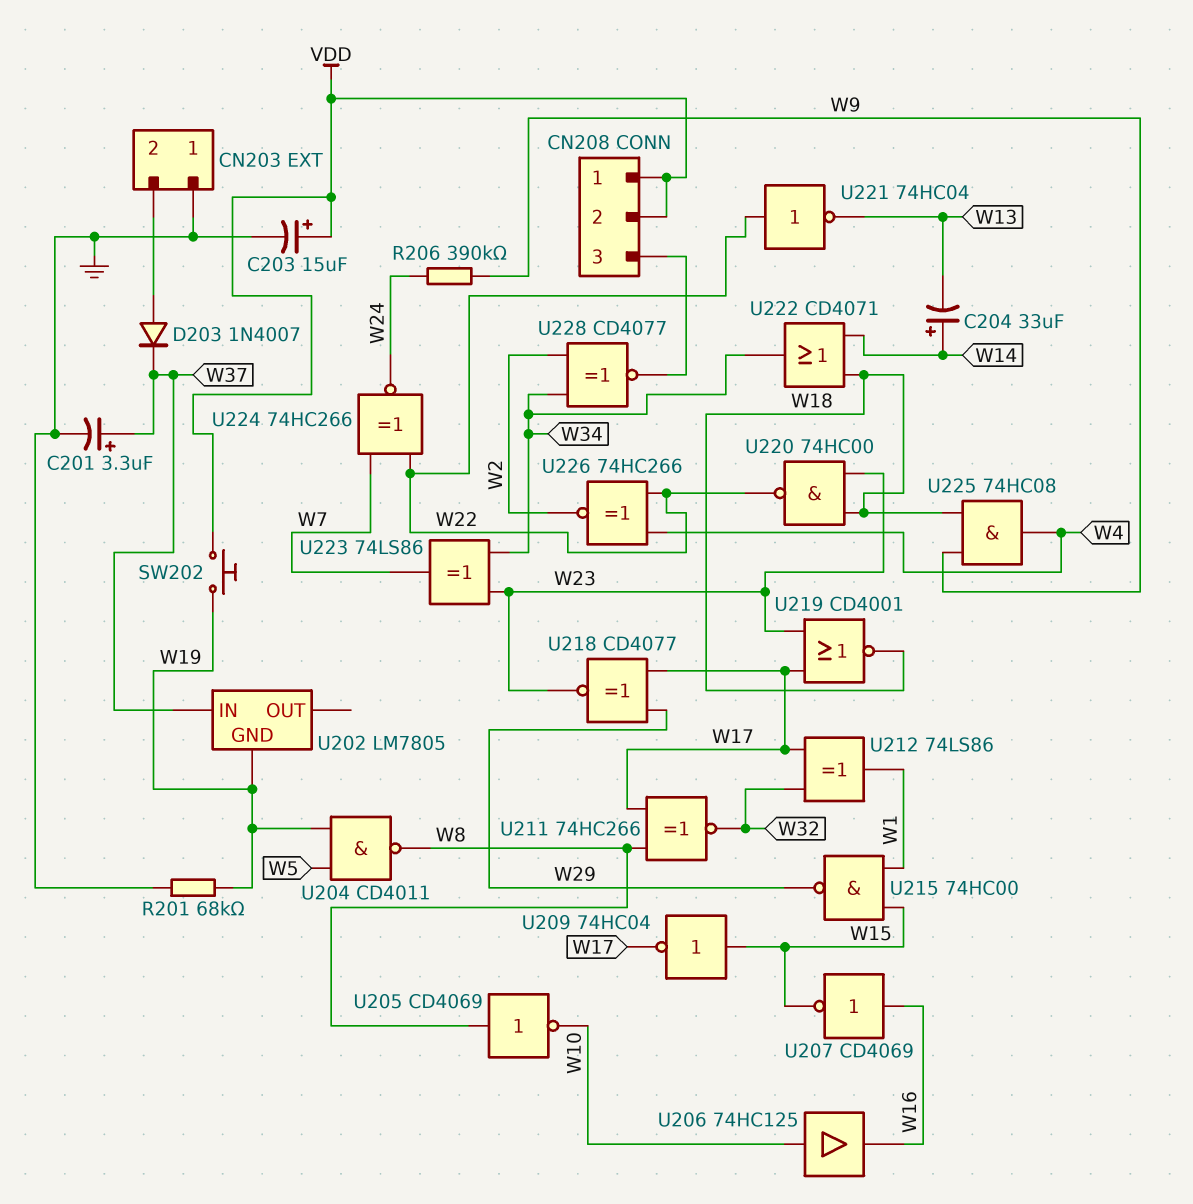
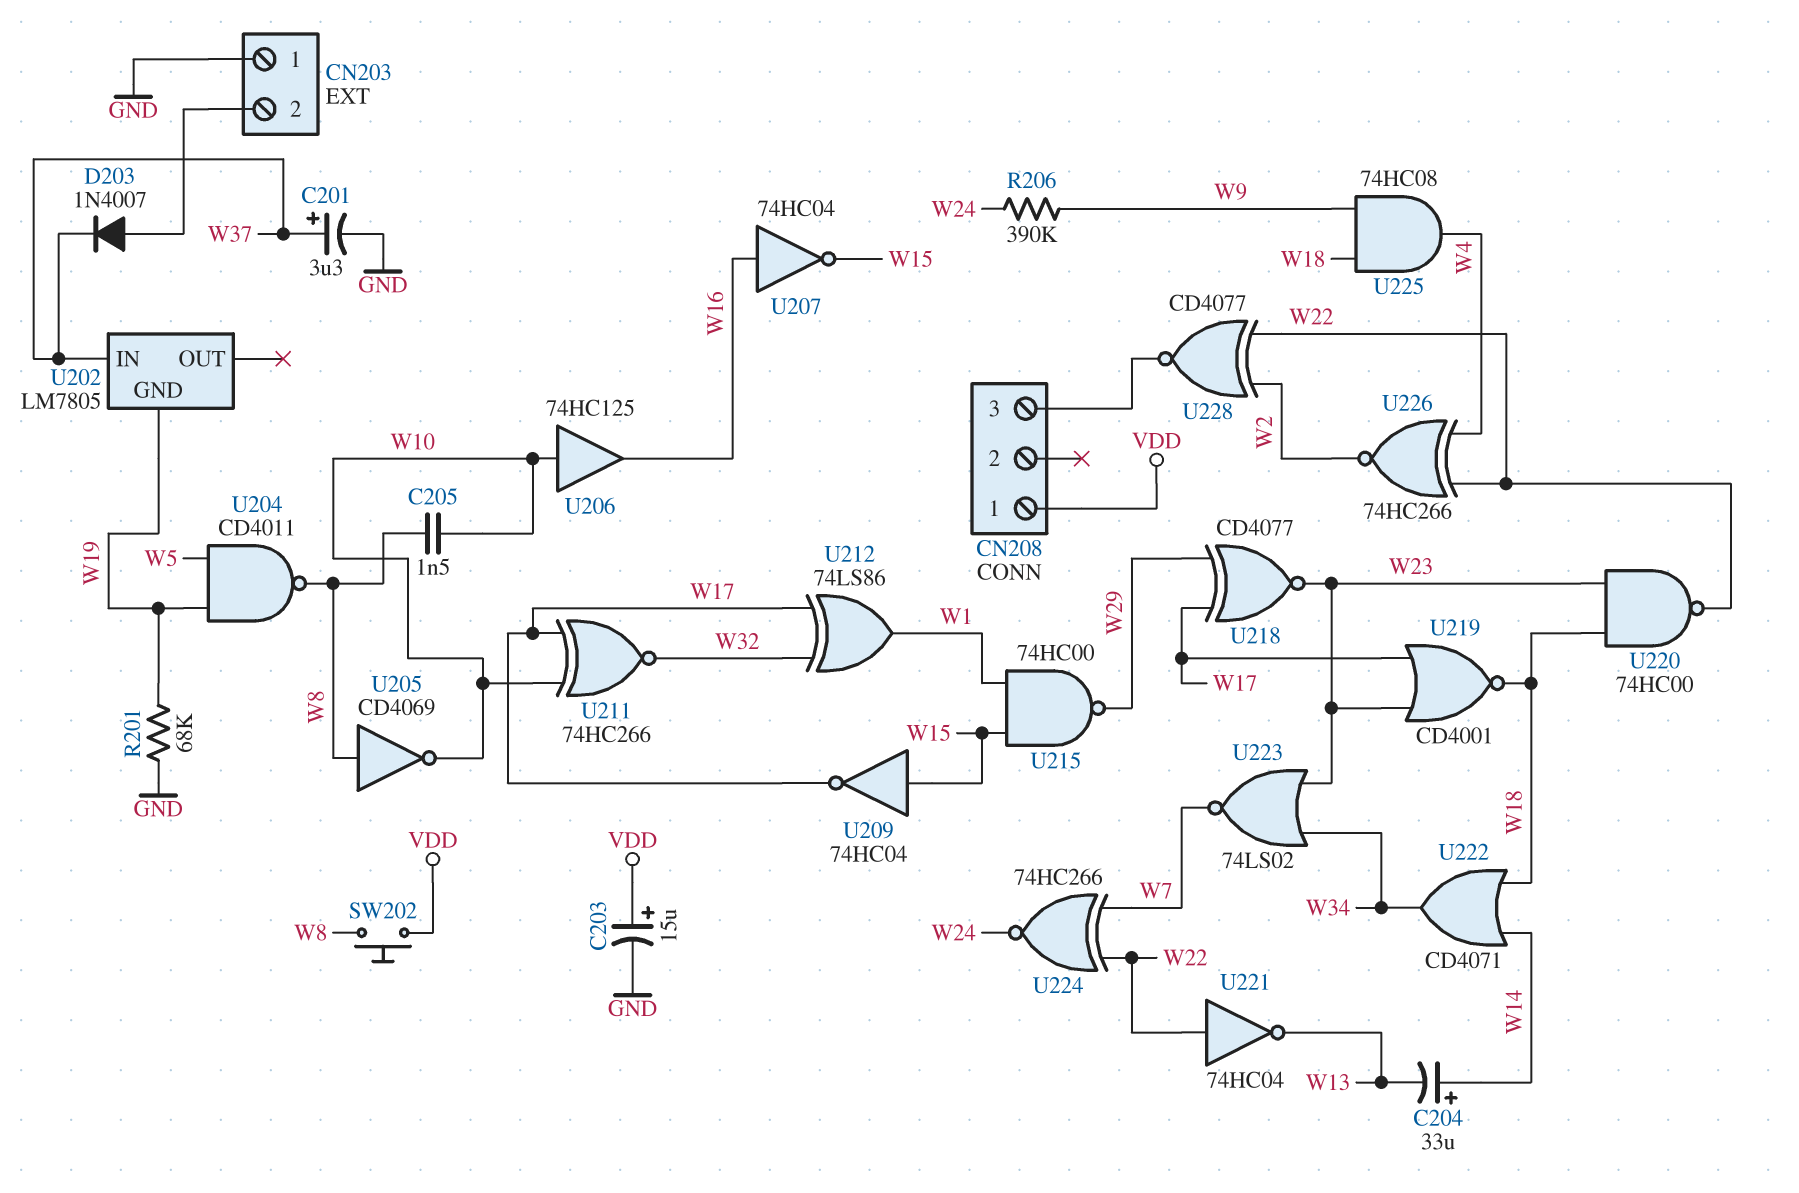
C205: none -> 1.5nF (W8, W10)
CN208 pin 2: VDD -> none
SW202: button (VDD, W19) -> button (VDD, W8)
U207: NOT CD4069 (in W16, out W15) -> NOT 74HC04 (in W16, out W15)
U211: XNOR 74HC266 (in W8, in W17, out W32) -> XNOR 74HC266 (in W10, in W17, out W32)
U223: XOR 74LS86 (in W23, in W34, out W7) -> NOR 74LS02 (in W23, in W34, out W7)
U228: XNOR CD4077 (in W2, in W34, out CN208/3) -> XNOR CD4077 (in W2, in W22, out CN208/3)

